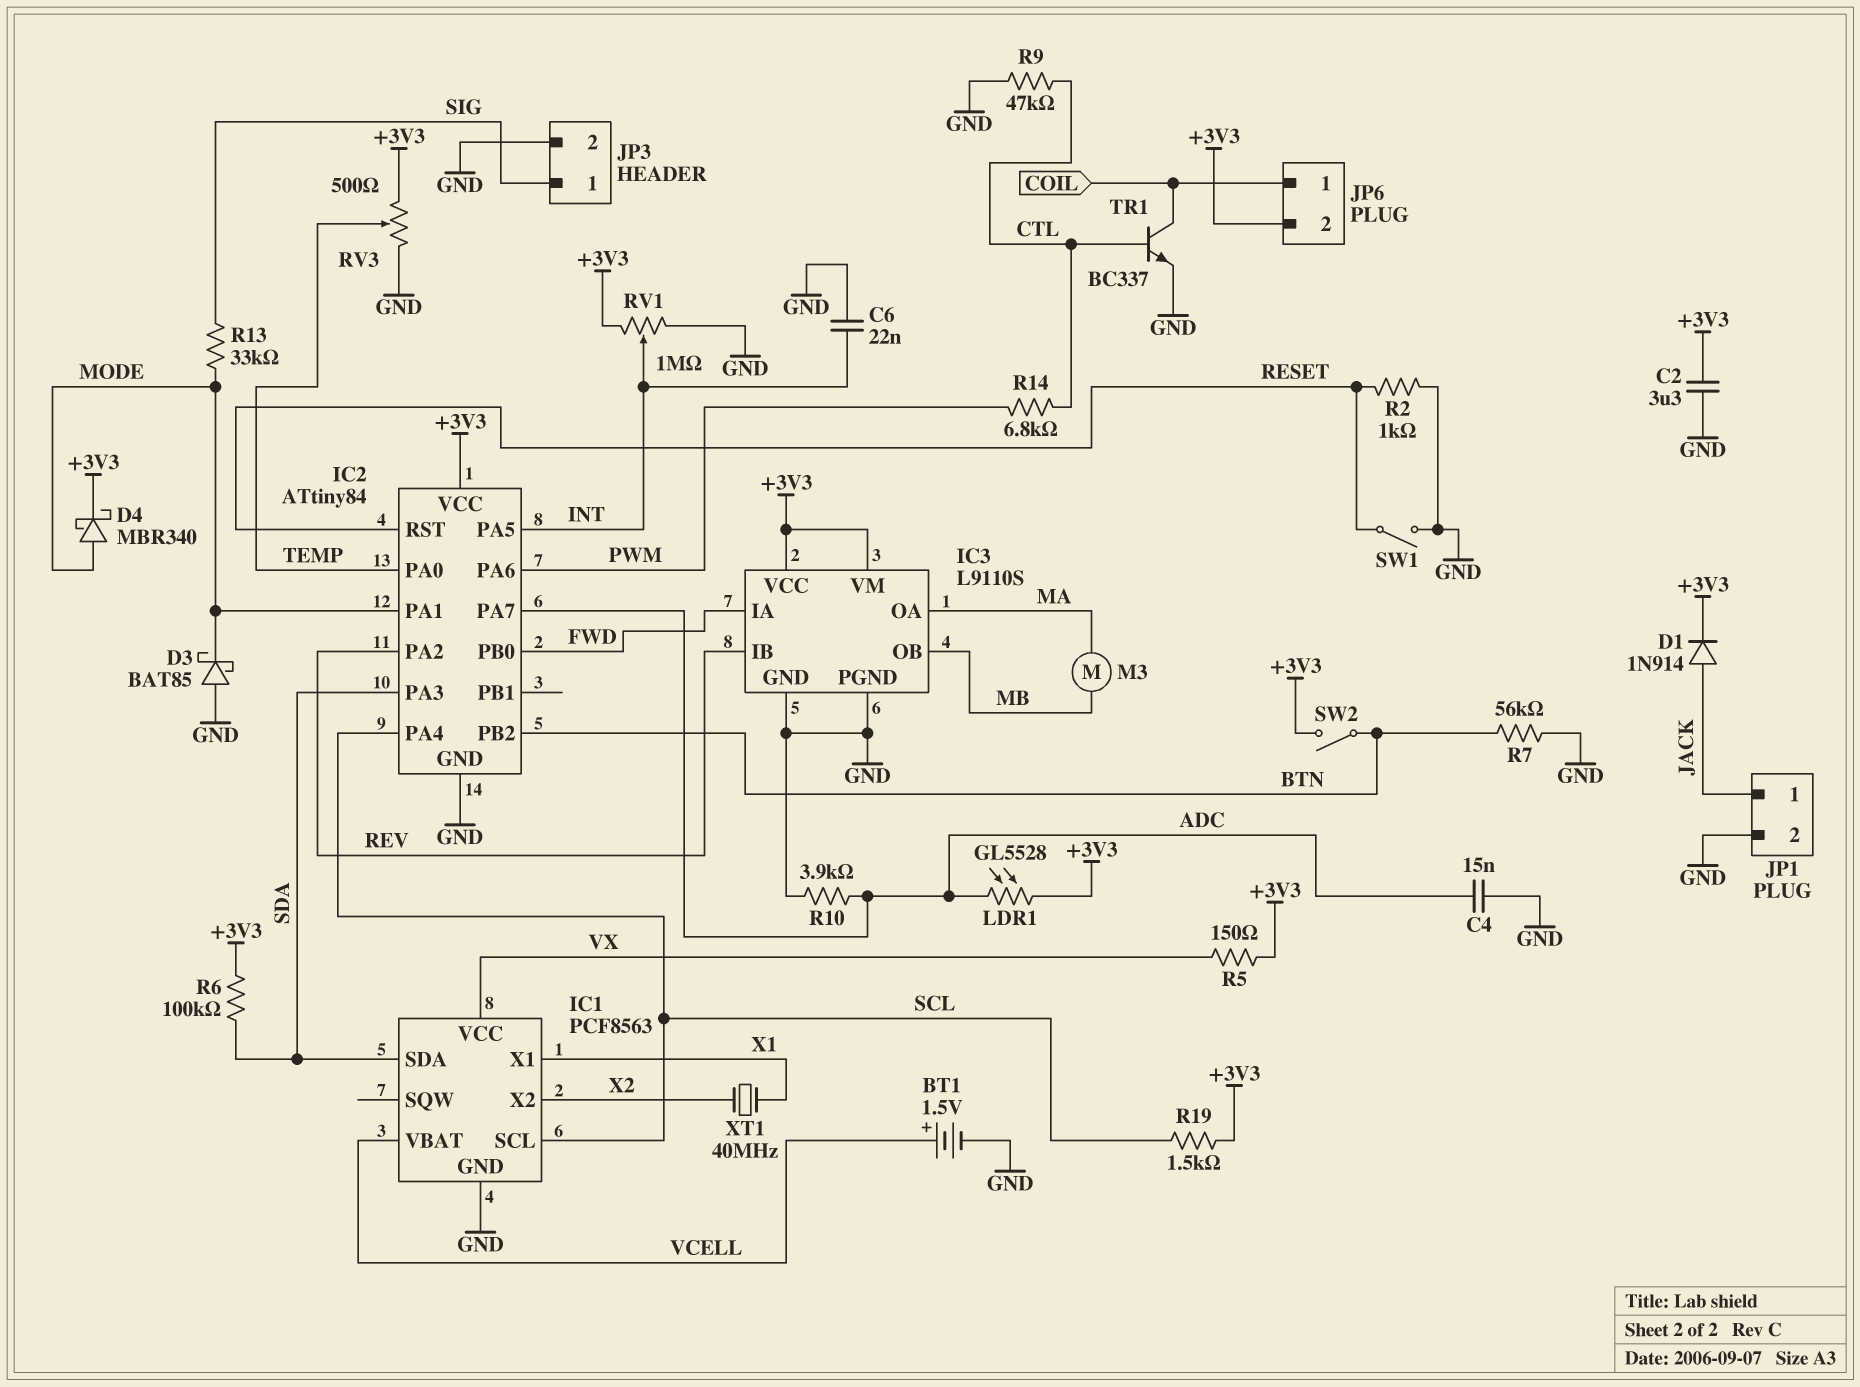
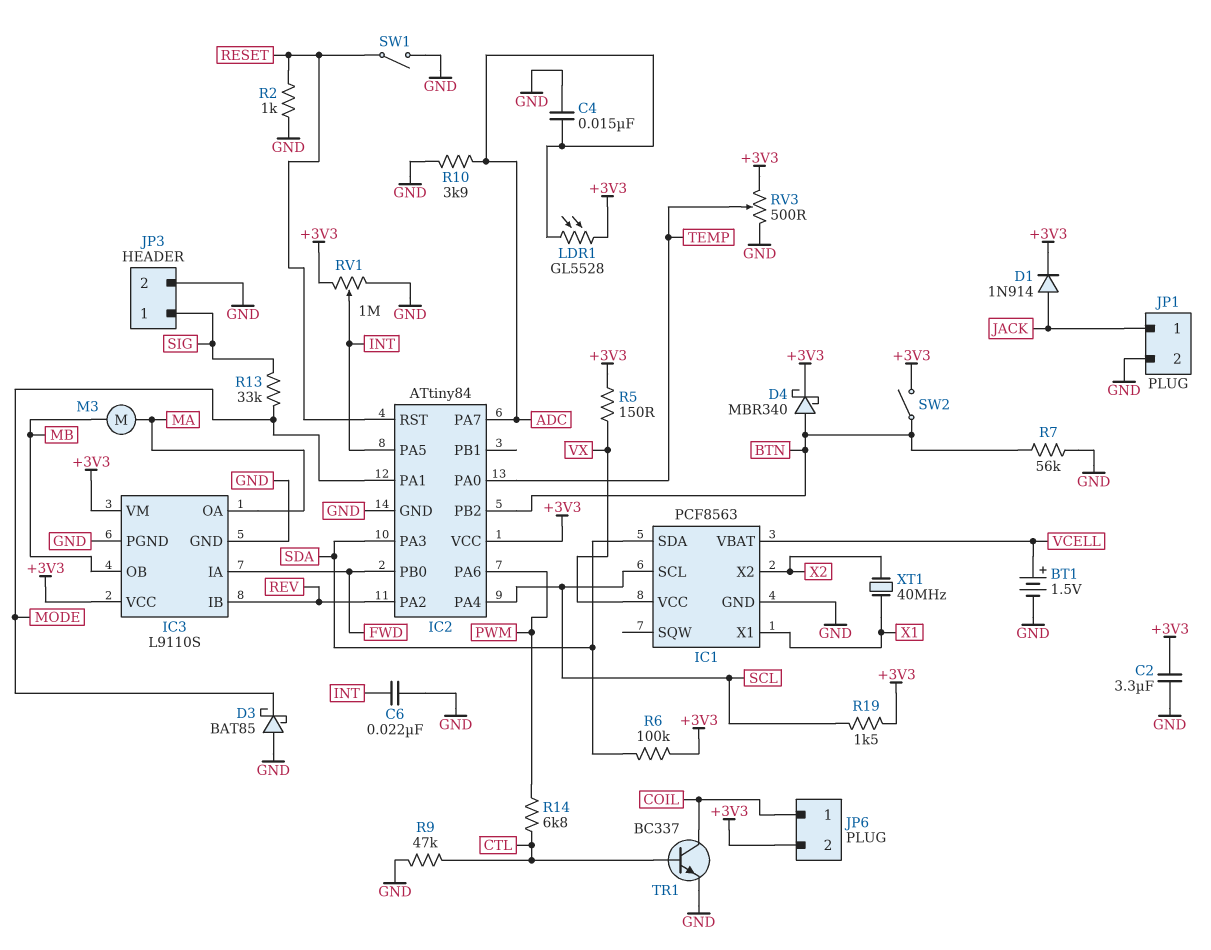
D4: schottky MBR340 (A MODE, K +3V3) -> schottky MBR340 (A BTN, K +3V3)

